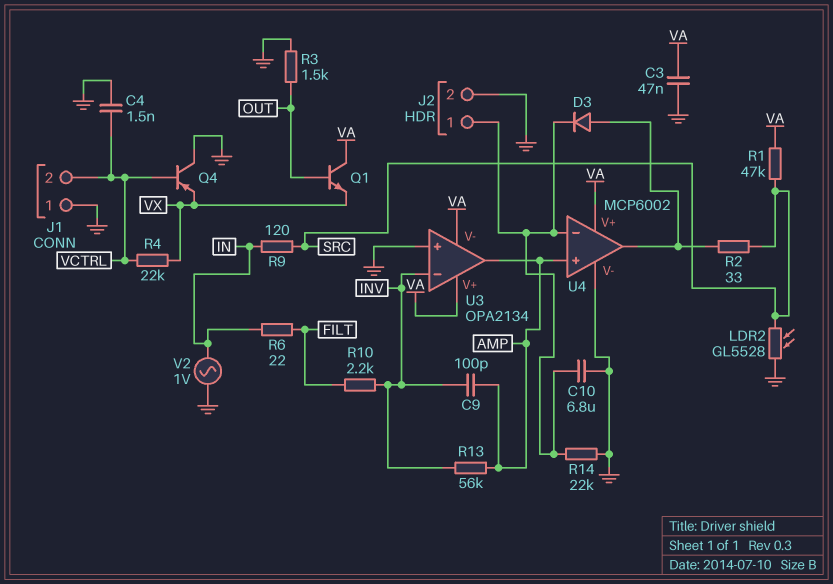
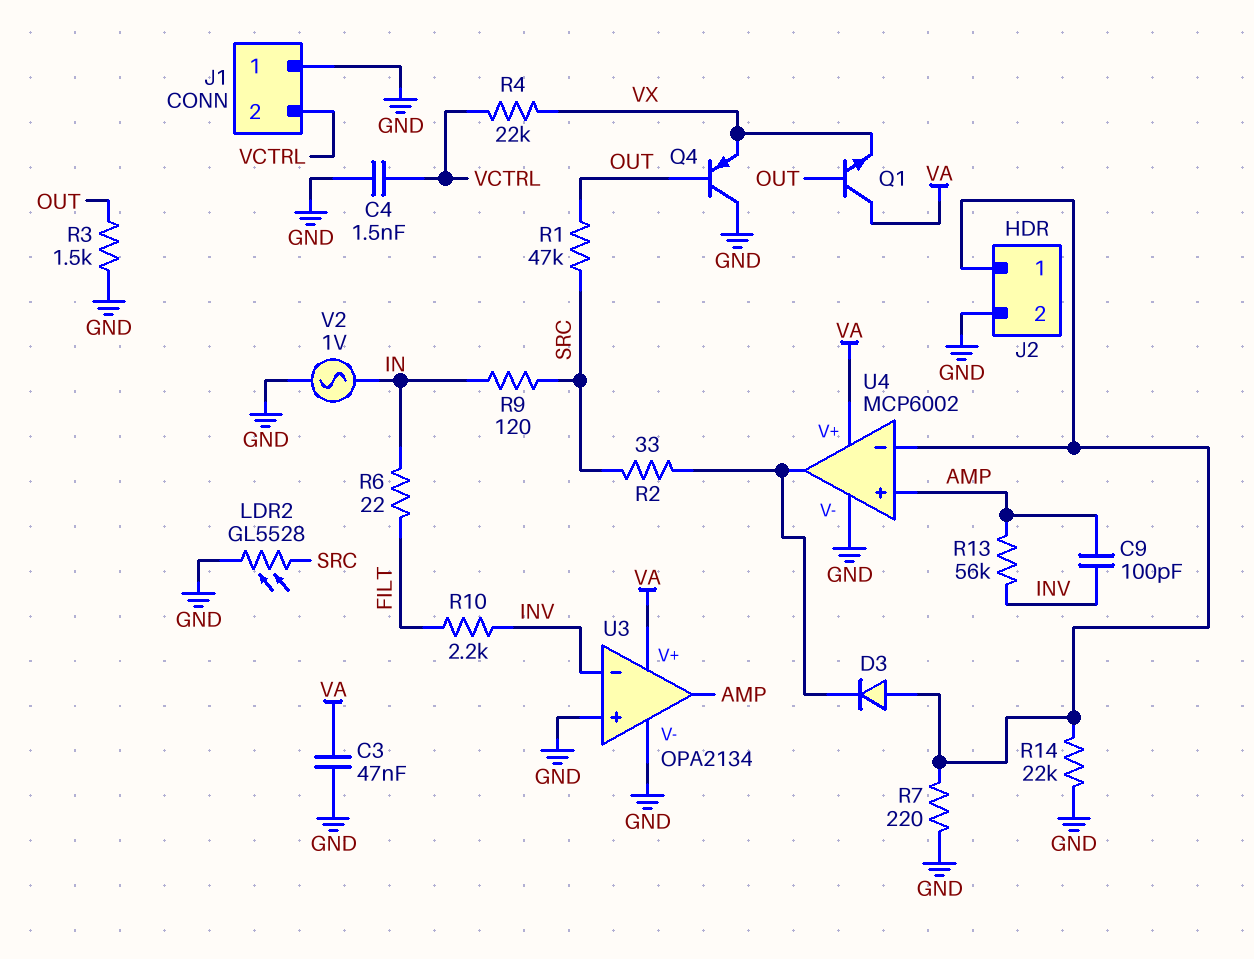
C10: 6.8uF (GND, J2/1) -> none
D3: diode (A U4/out, K J2/1) -> diode (A J2/1, K U4/out)
Q4: PNP (B VCTRL, C GND, E VX) -> PNP (B OUT, C GND, E VX)
R1: 47k (SRC, VA) -> 47k (OUT, SRC)
R7: none -> 220 (GND, J2/1)
U3 pin V-: VA -> GND

